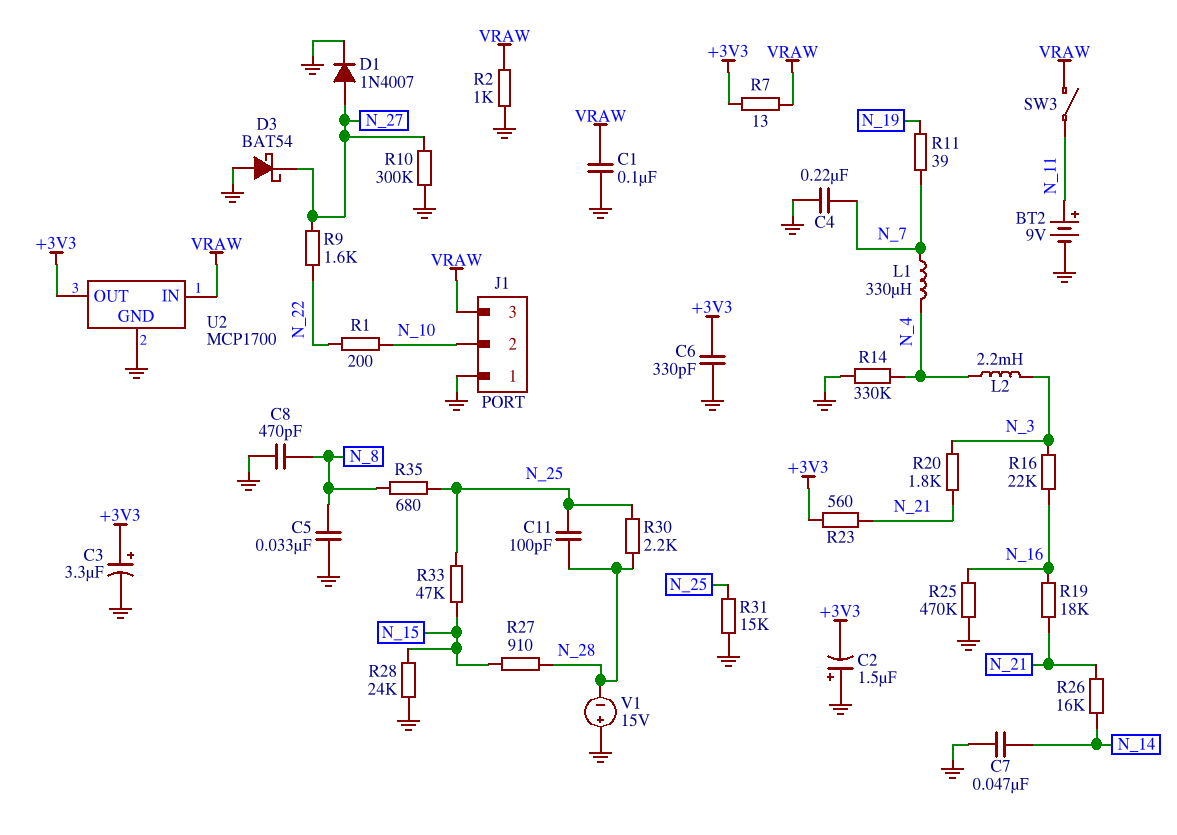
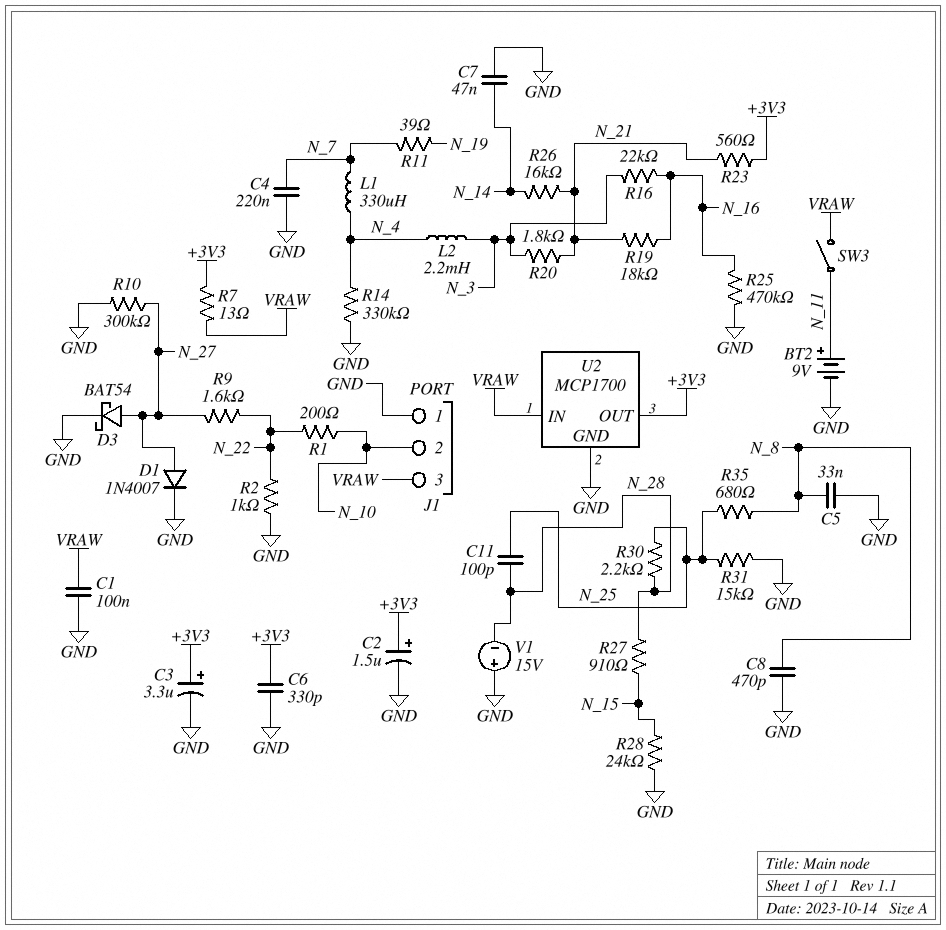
C2: 1.5uF (plus GND, minus +3V3) -> 1.5uF (plus +3V3, minus GND)
D3: schottky BAT54 (A GND, K N_27) -> schottky BAT54 (A N_27, K GND)
R2: 1k (GND, VRAW) -> 1k (GND, N_22)
R33: 47k (N_15, N_25) -> none

